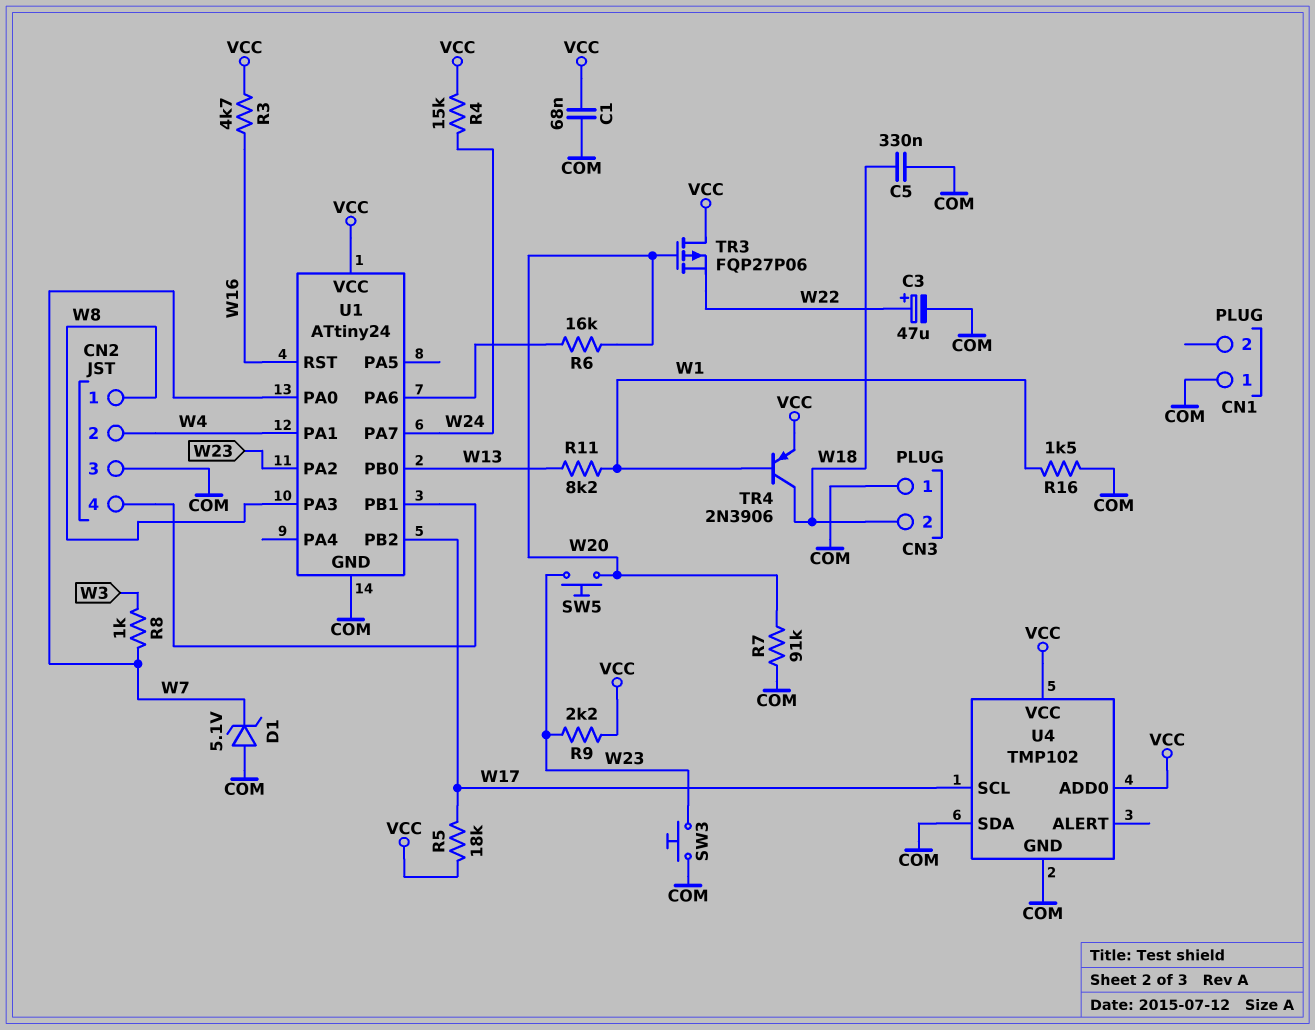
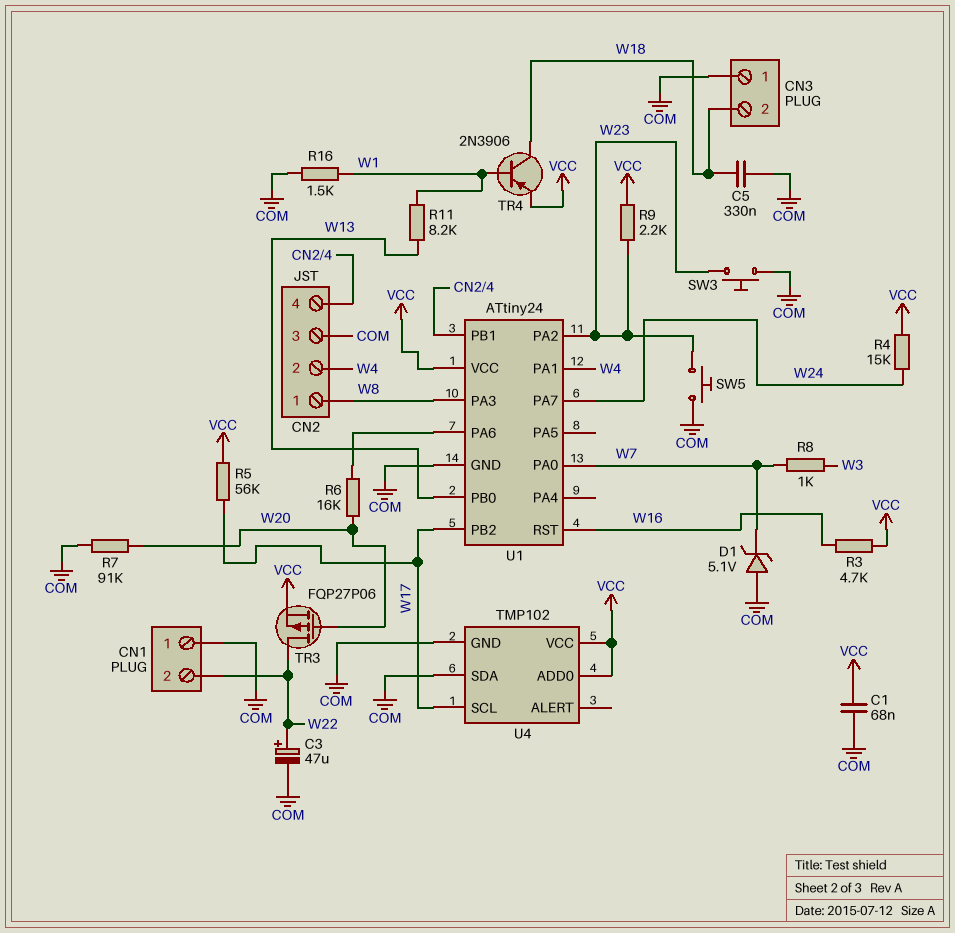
CN1 pin 2: none -> W22
R5: 18k (VCC, W17) -> 56k (VCC, W17)
SW5: button (W20, W23) -> button (COM, W23)
TR3: PMOS FQP27P06 (G W20, D VCC, S W22) -> PMOS FQP27P06 (G W20, D W22, S VCC)

